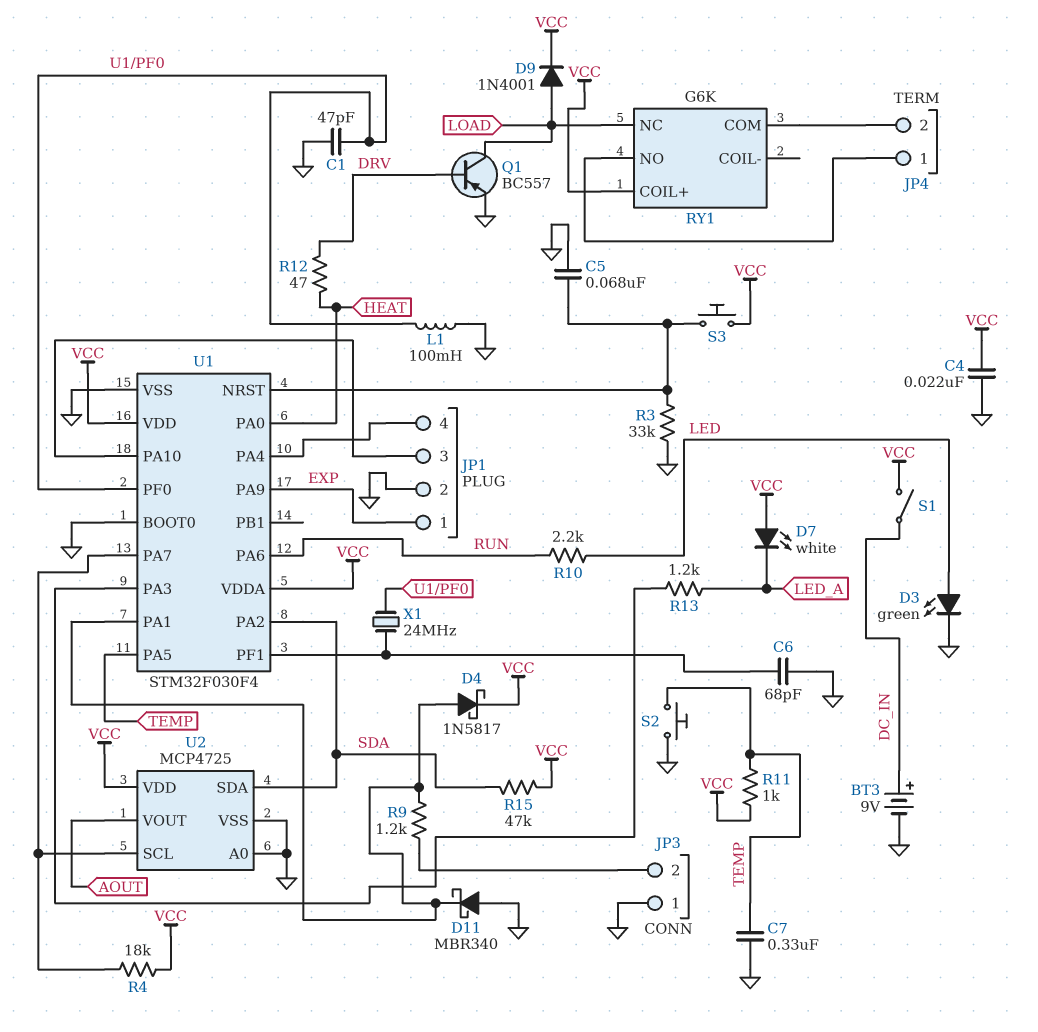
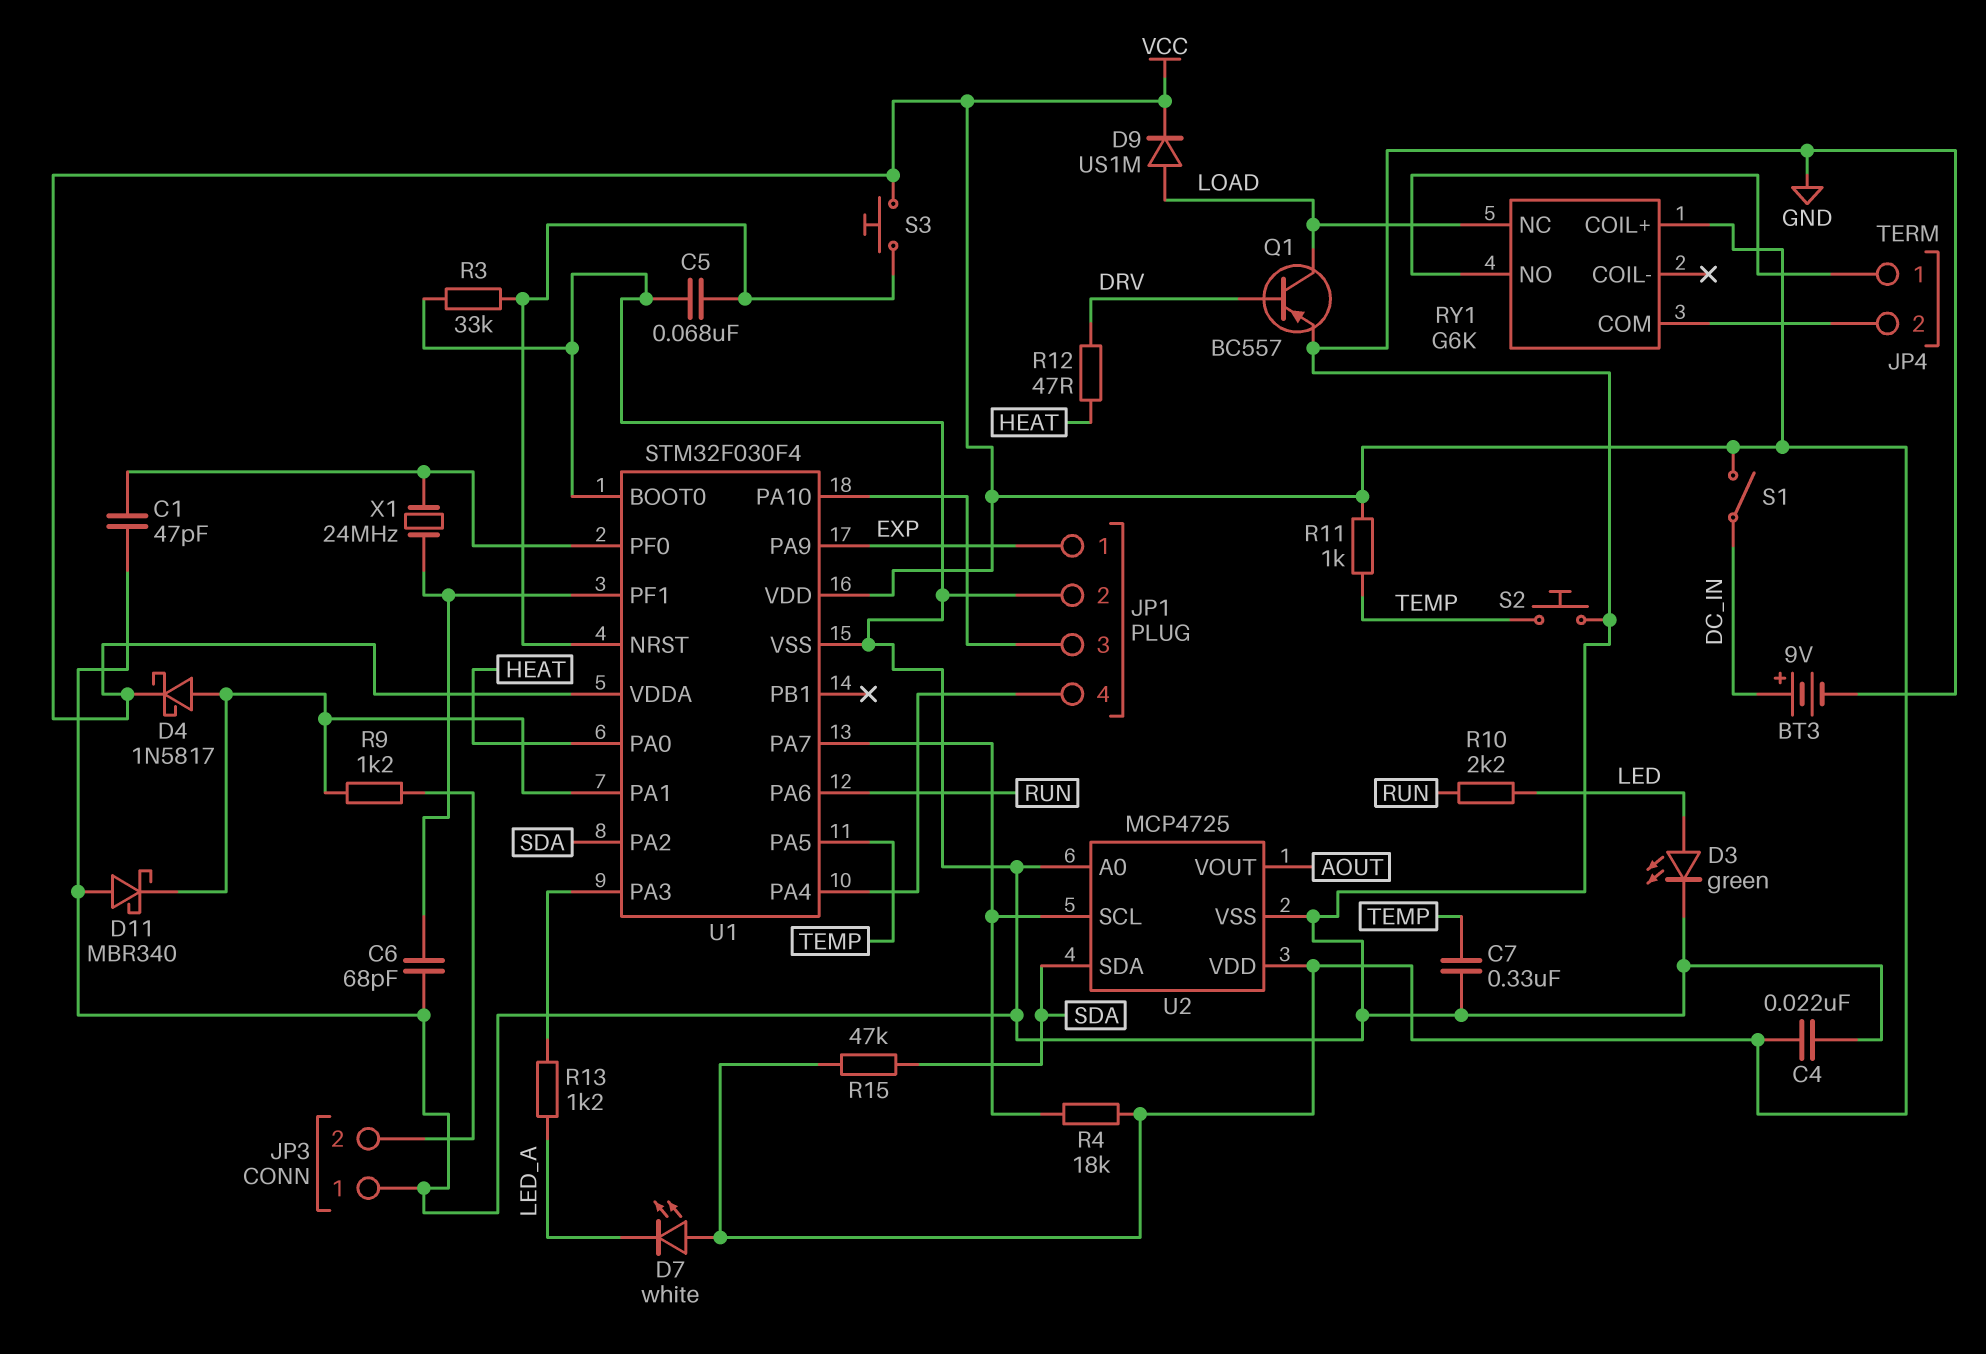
D9: diode 1N4001 (A LOAD, K VCC) -> diode US1M (A LOAD, K VCC)
L1: 100mH (GND, U1/PF0) -> none

